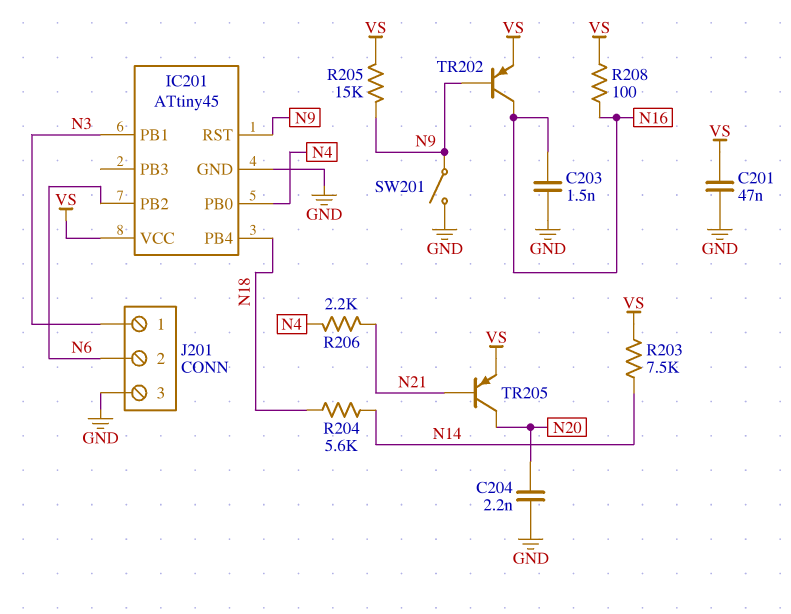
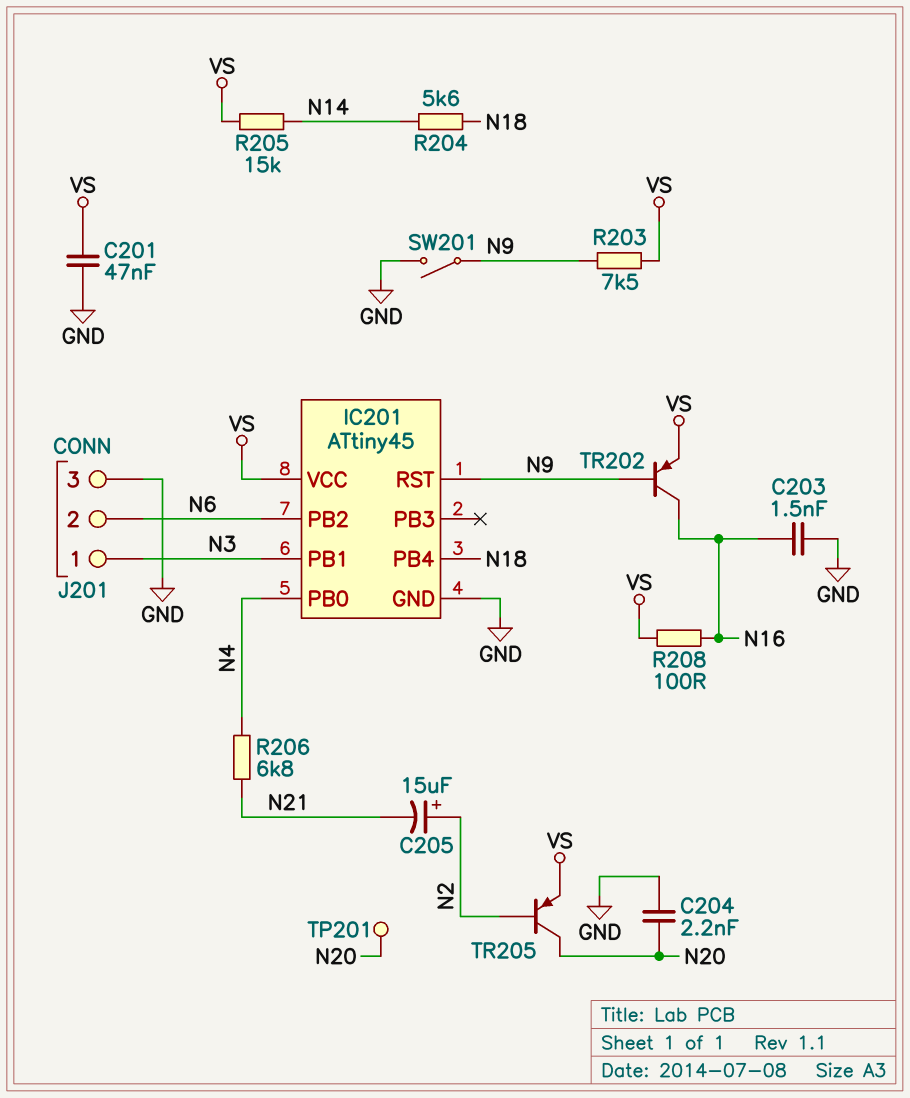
C205: none -> 15uF (plus N2, minus N21)
R203: 7.5k (N14, VS) -> 7.5k (N9, VS)
R205: 15k (N9, VS) -> 15k (N14, VS)
R206: 2.2k (N4, N21) -> 6.8k (N4, N21)
TP201: none -> test point (N20)
TR205: PNP (B N21, C N20, E VS) -> PNP (B N2, C N20, E VS)

